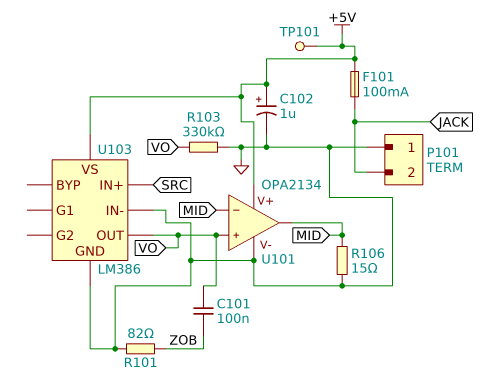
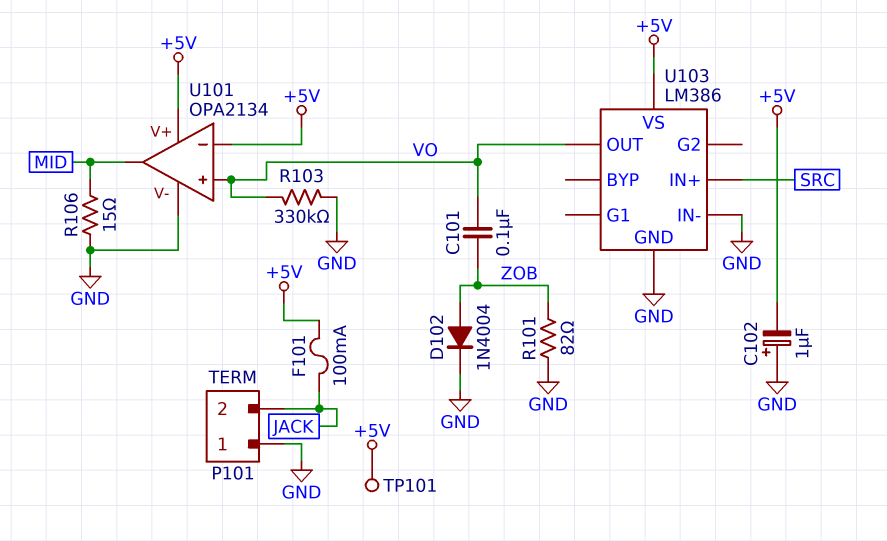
C102: 1uF (plus +5V, minus GND) -> 1uF (plus GND, minus +5V)
D102: none -> diode 1N4004 (A ZOB, K GND)
U101 pin in-: MID -> +5V

